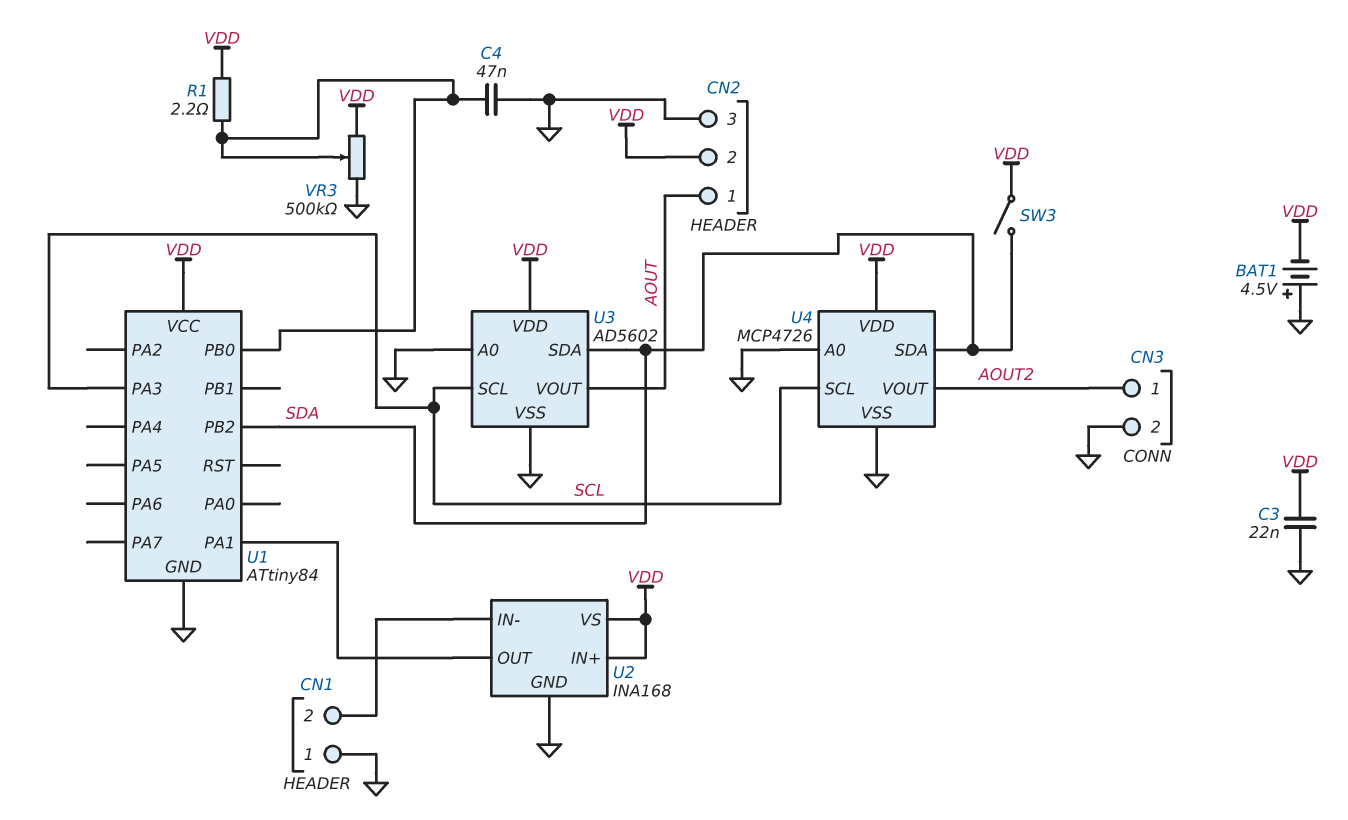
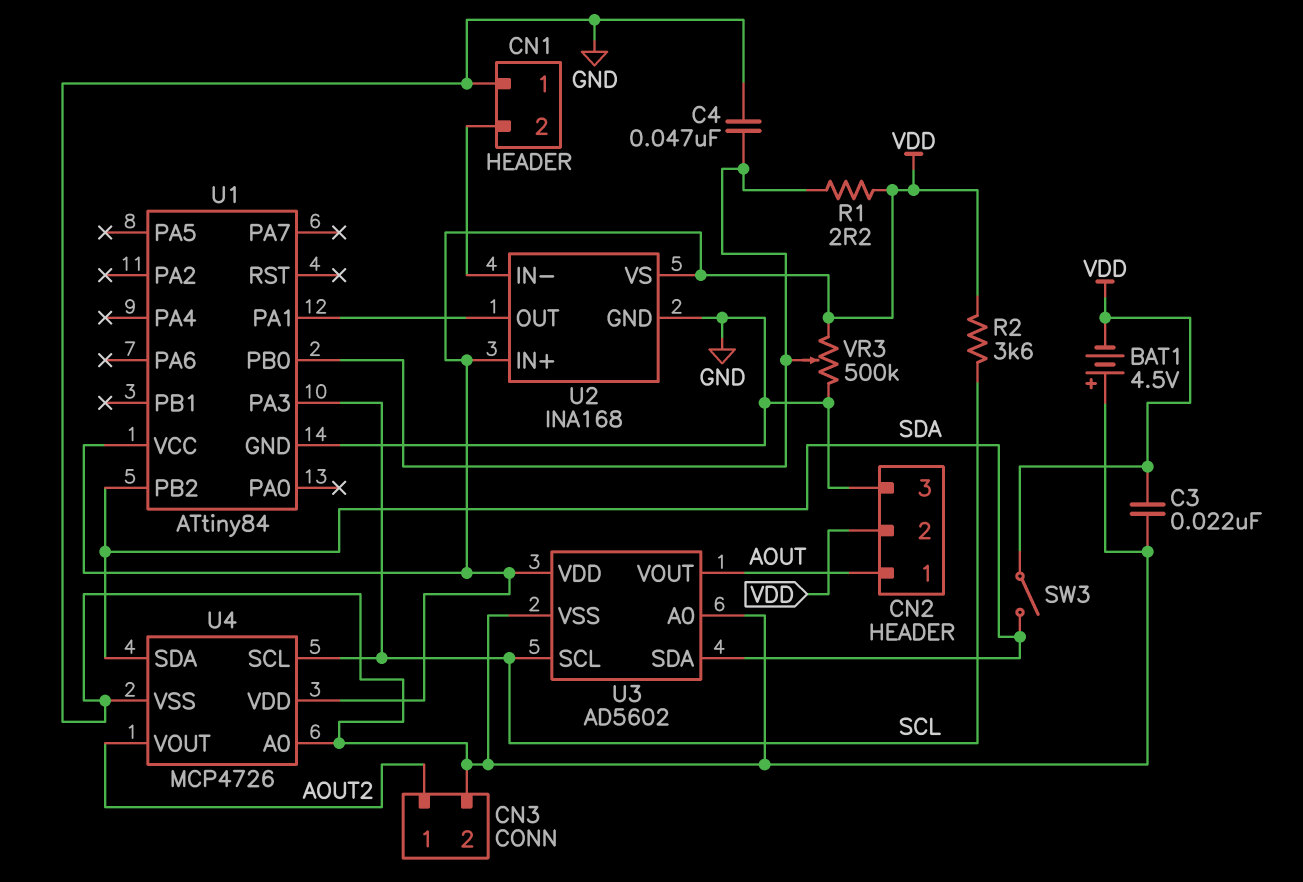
R2: none -> 3.6k (SCL, VDD)

